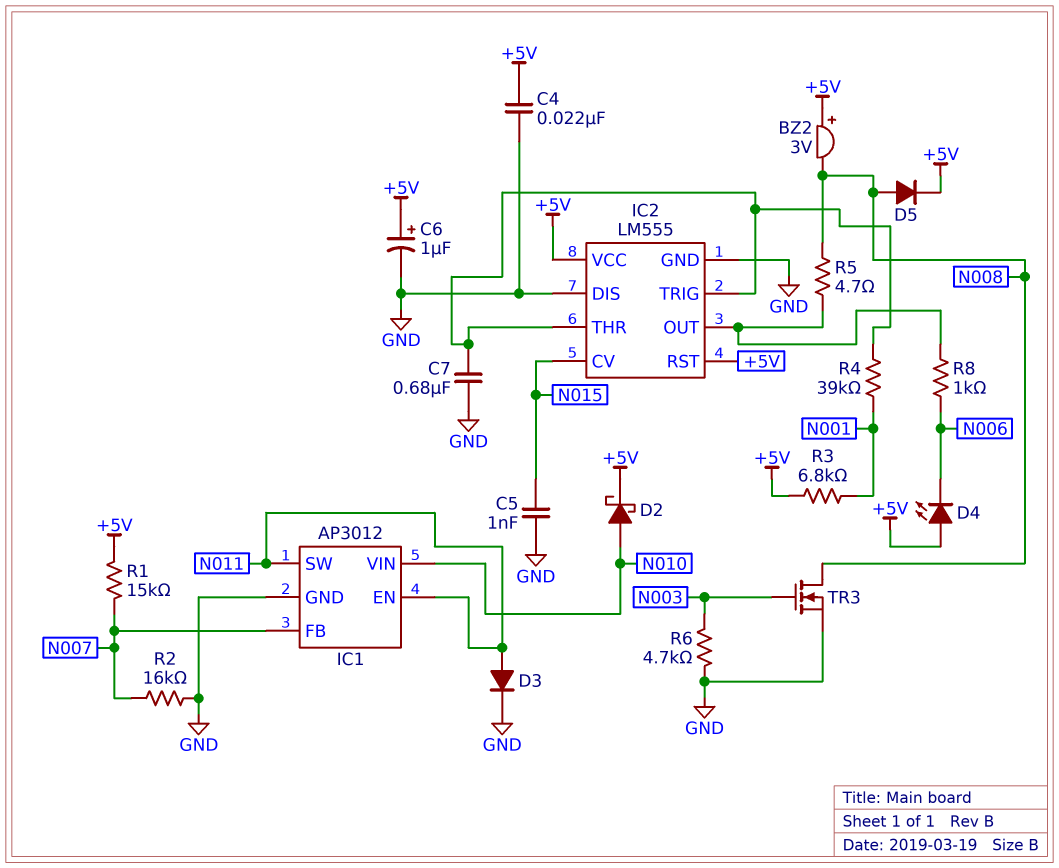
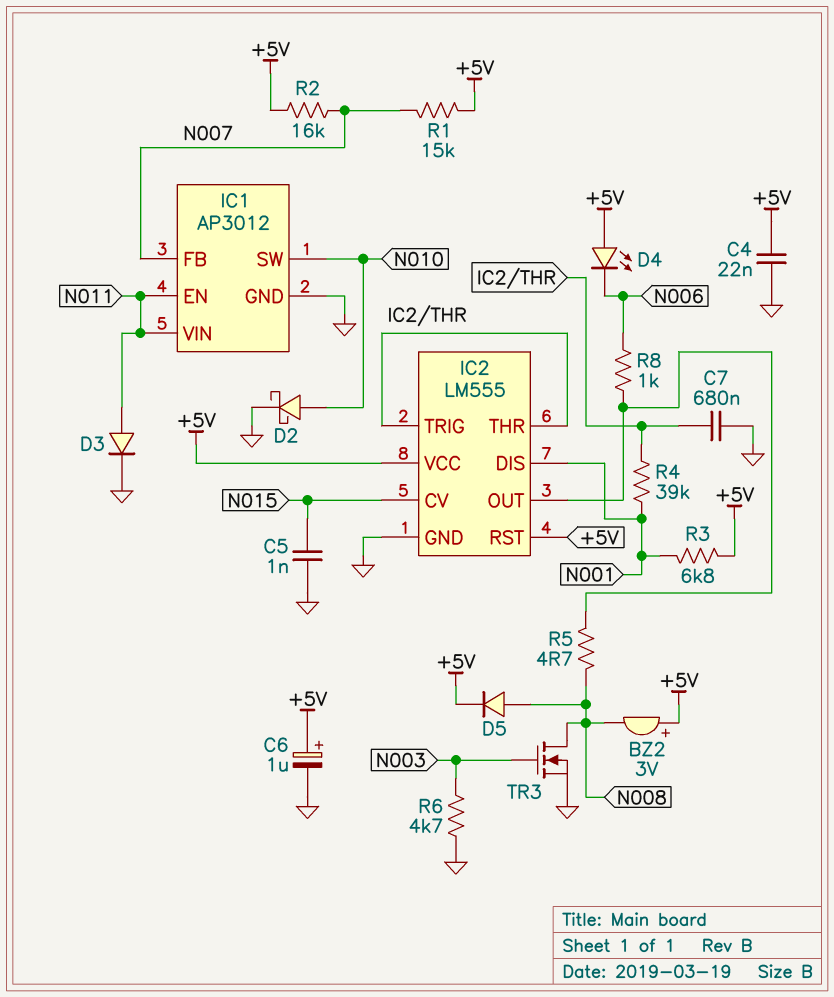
D2: schottky (A N010, K +5V) -> schottky (A N010, K GND)
IC1 pin SW: N011 -> N010
IC1 pin VIN: N010 -> N011
IC2 pin DIS: GND -> N001
R2: 16k (GND, N007) -> 16k (+5V, N007)

